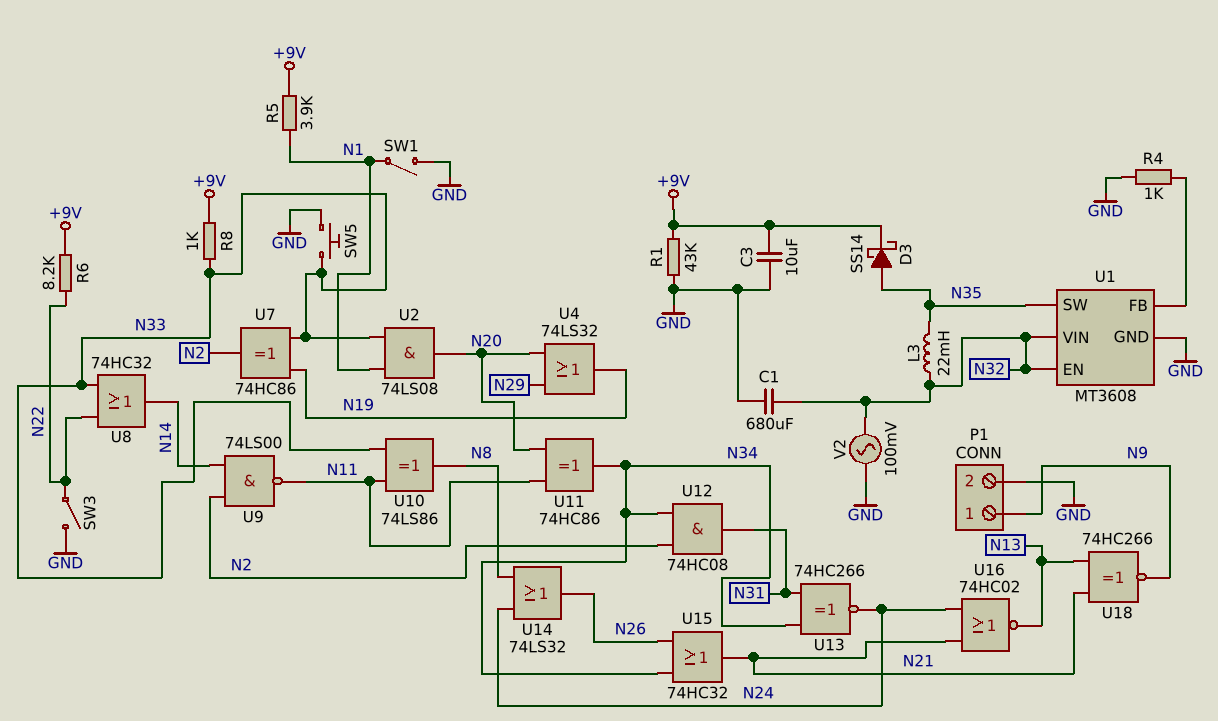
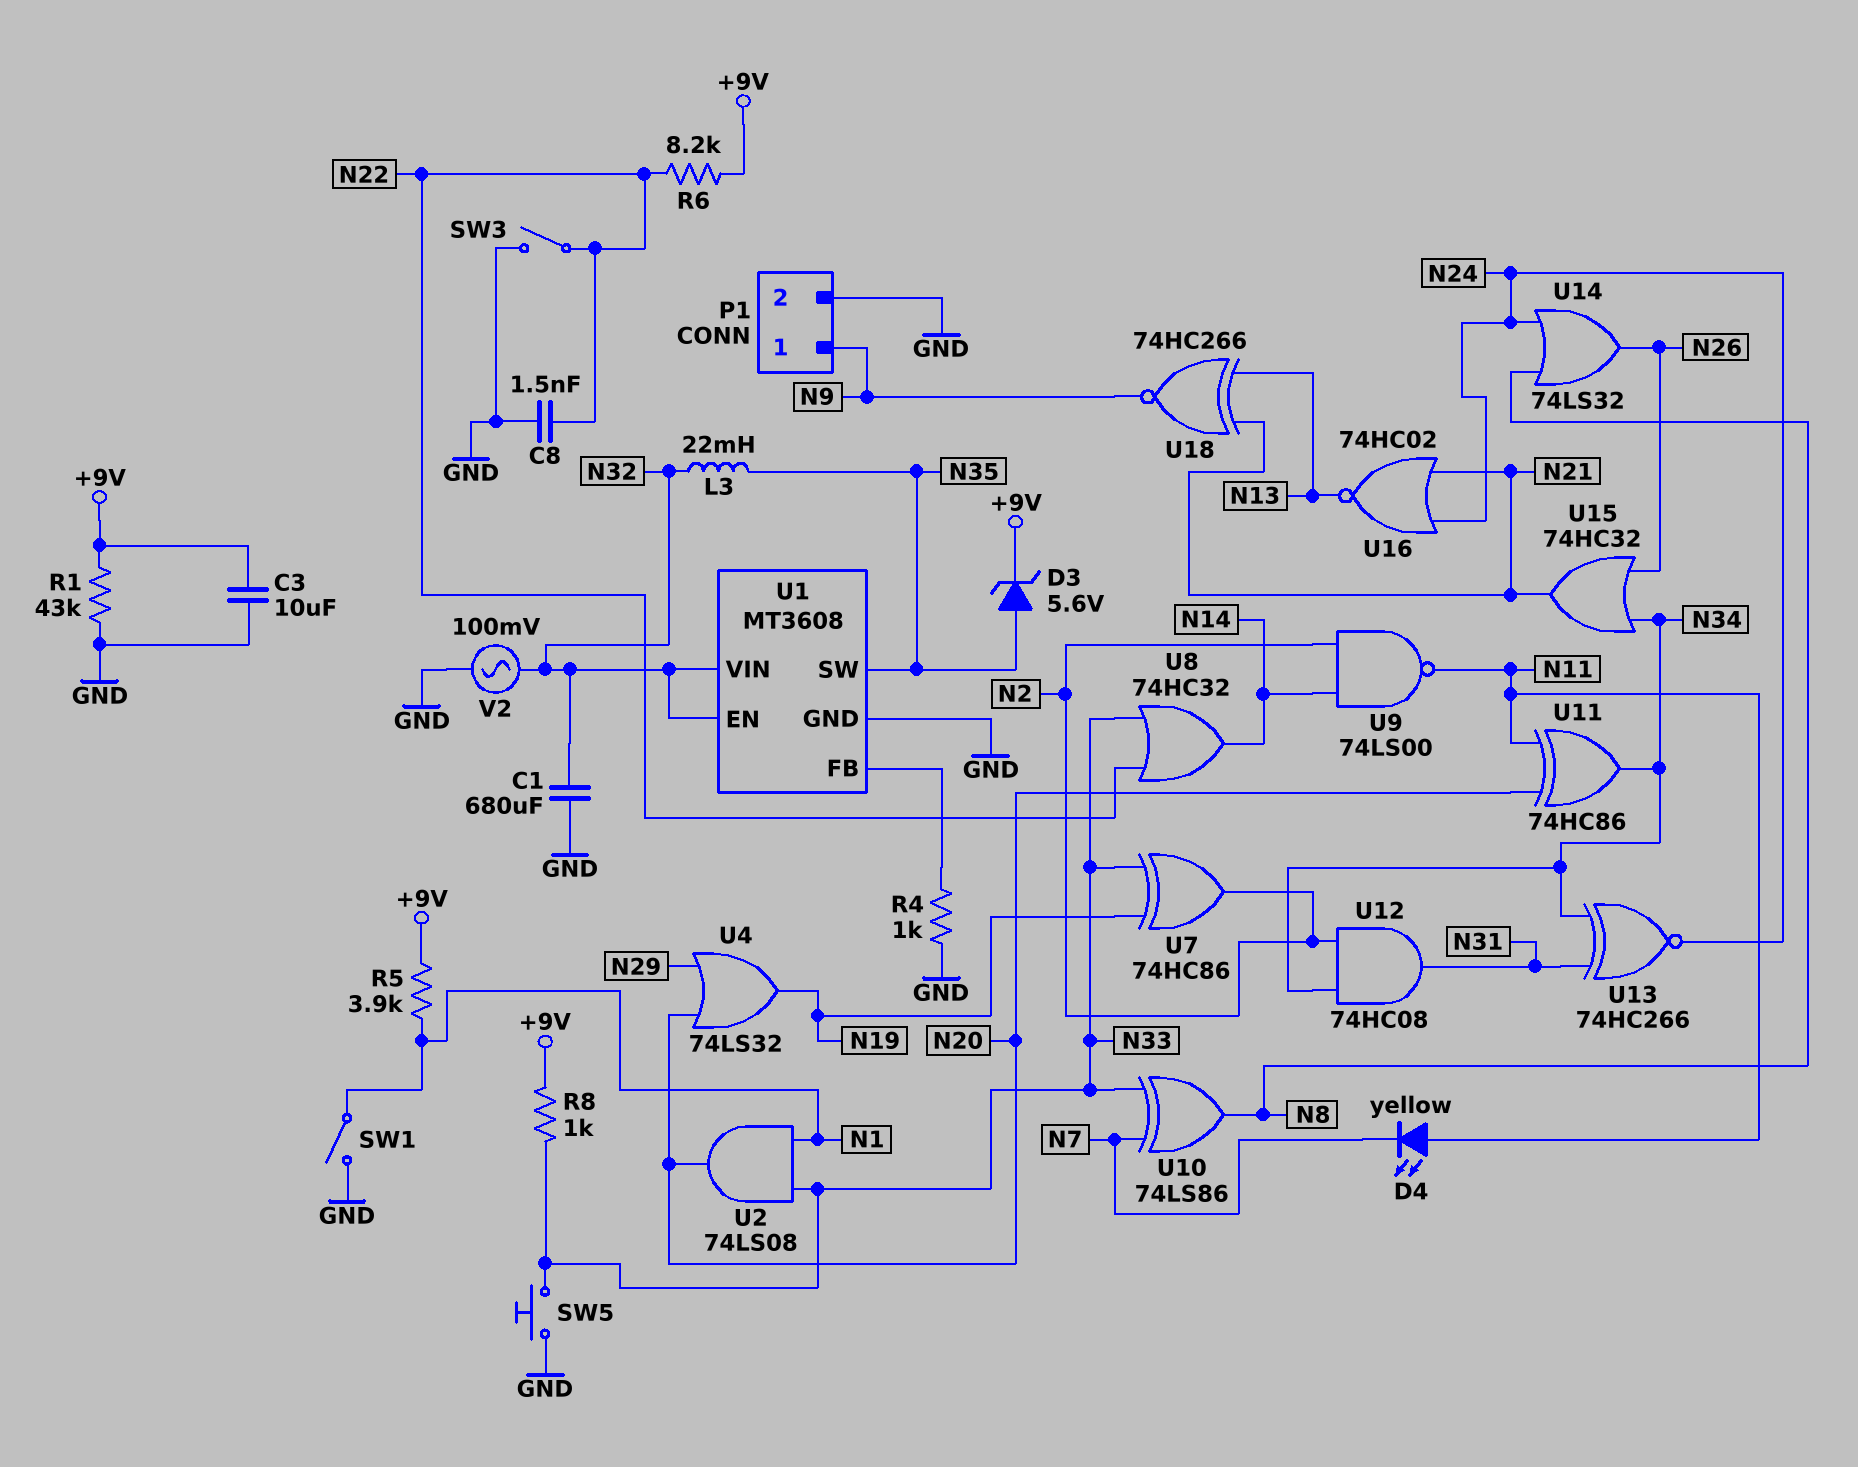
C8: none -> 1.5nF (GND, N22)
D3: schottky SS14 (A N35, K +9V) -> zener 5.6V (A N35, K +9V)
D4: none -> LED yellow (A N11, K N7)
U10: XOR 74LS86 (in N11, in N33, out N8) -> XOR 74LS86 (in N7, in N33, out N8)

